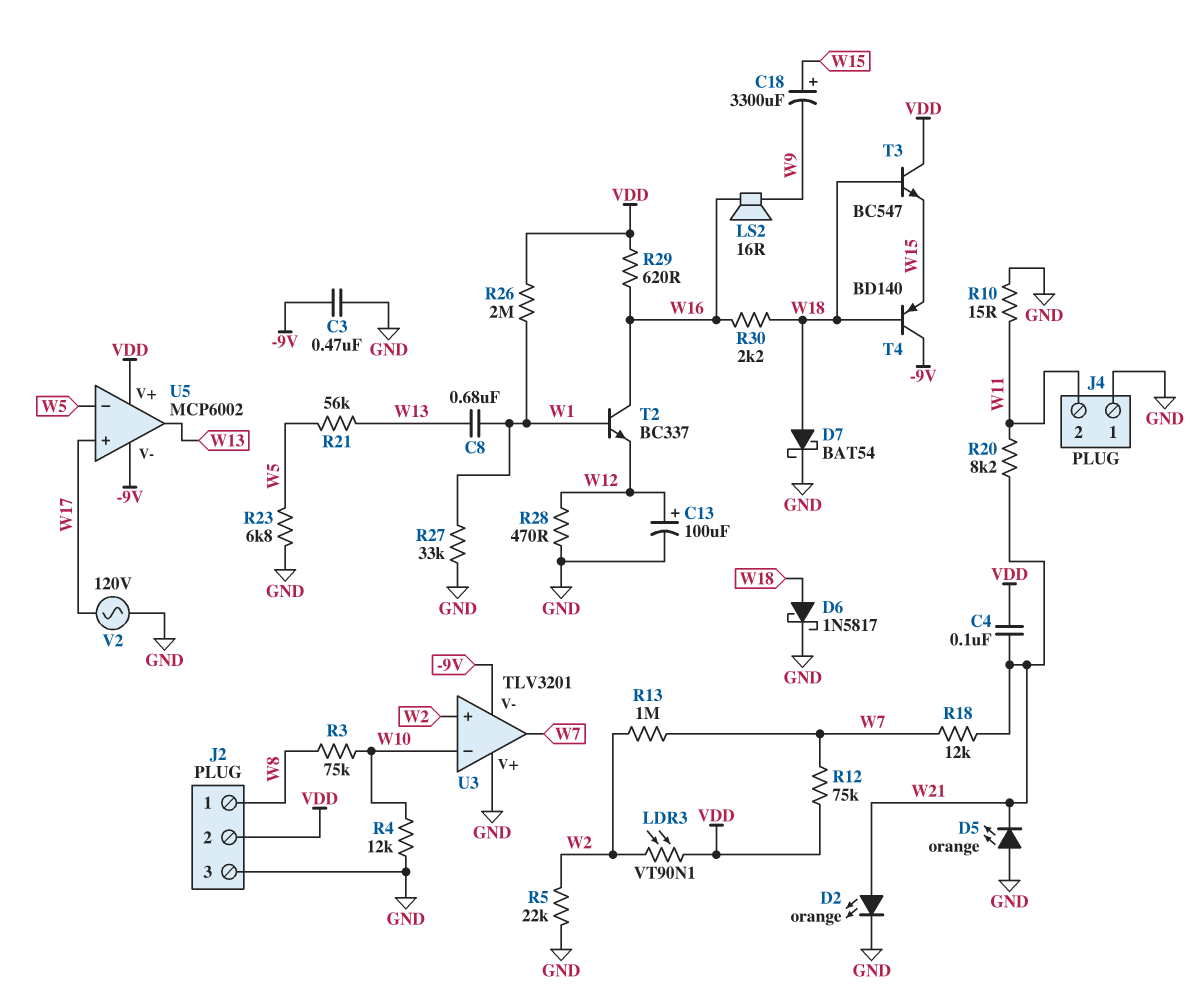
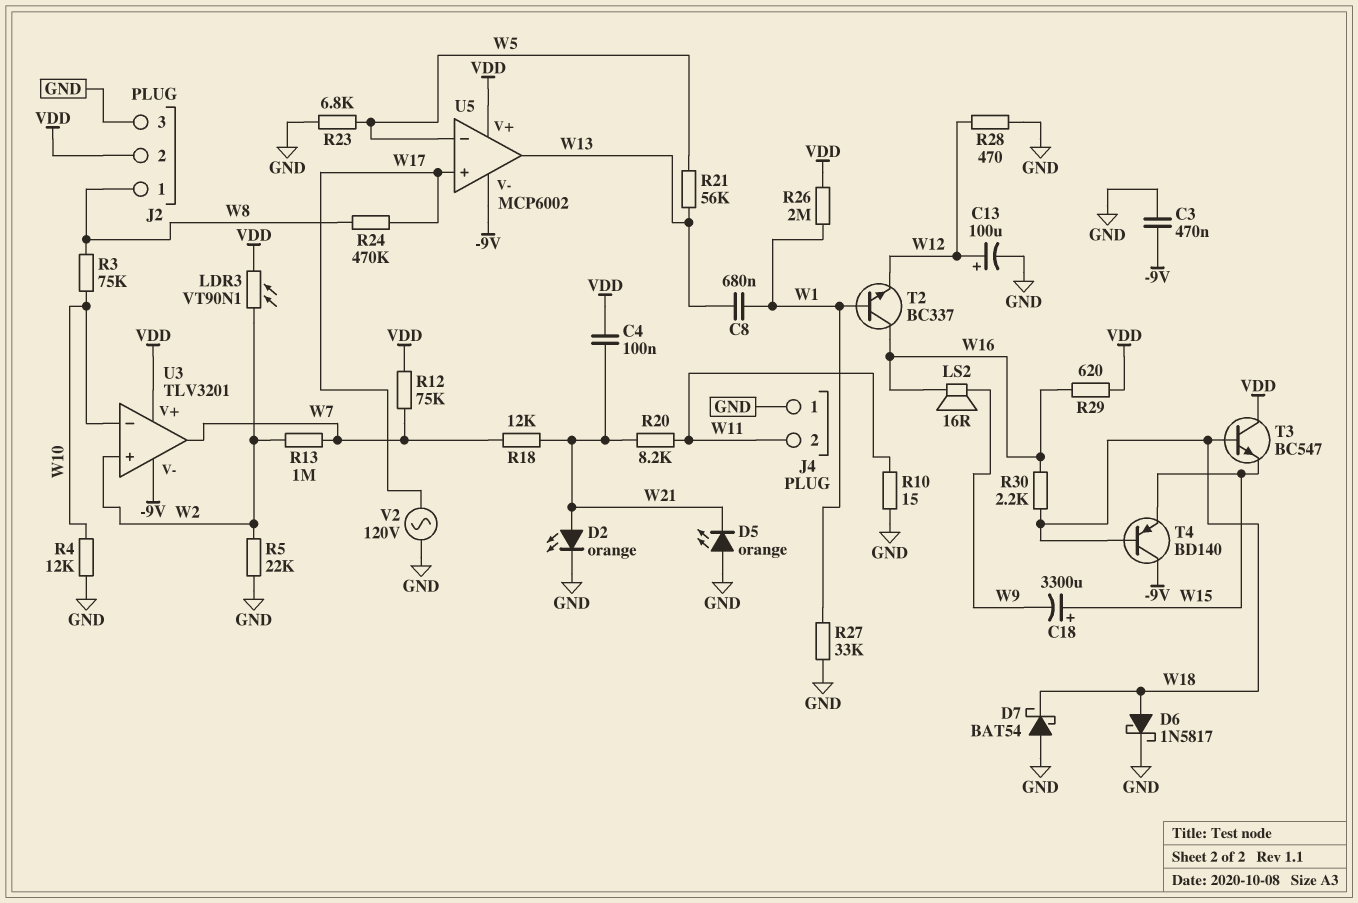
D7: schottky BAT54 (A W18, K GND) -> schottky BAT54 (A GND, K W18)
R24: none -> 470k (W8, W17)
U3 pin V+: GND -> VDD

